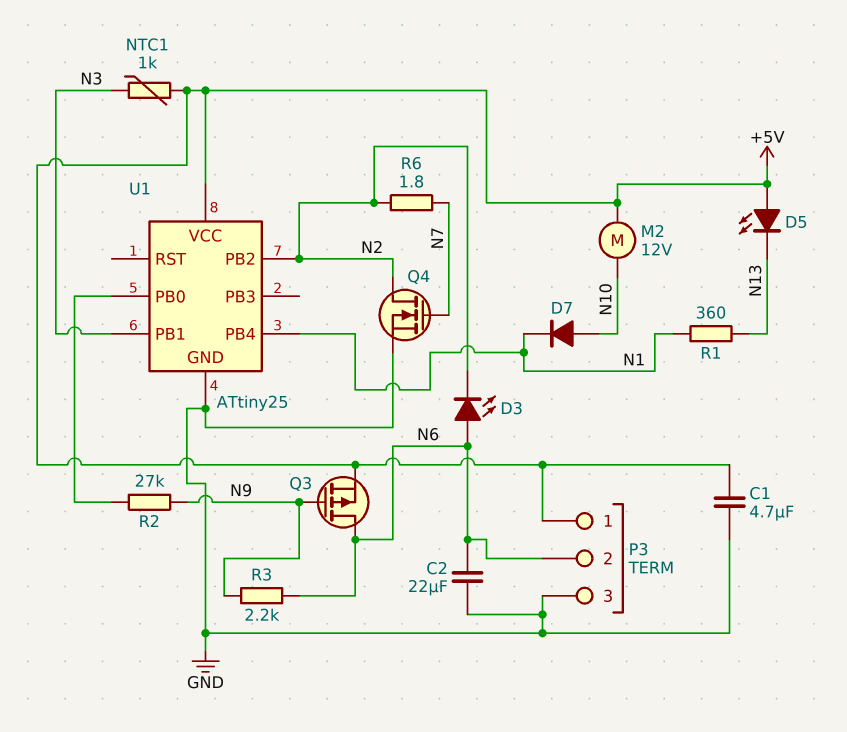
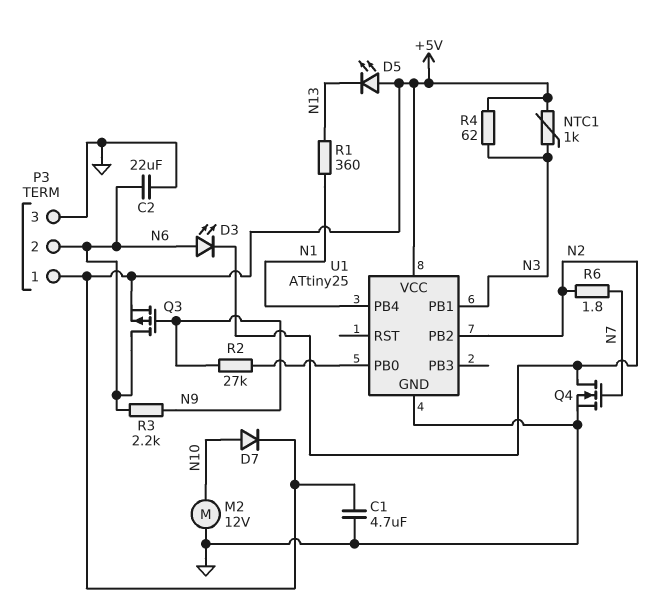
D7: diode (A N10, K N1) -> diode (A N10, K +5V)
M2: motor 12V (+5V, N10) -> motor 12V (GND, N10)
R4: none -> 62 (+5V, N3)

